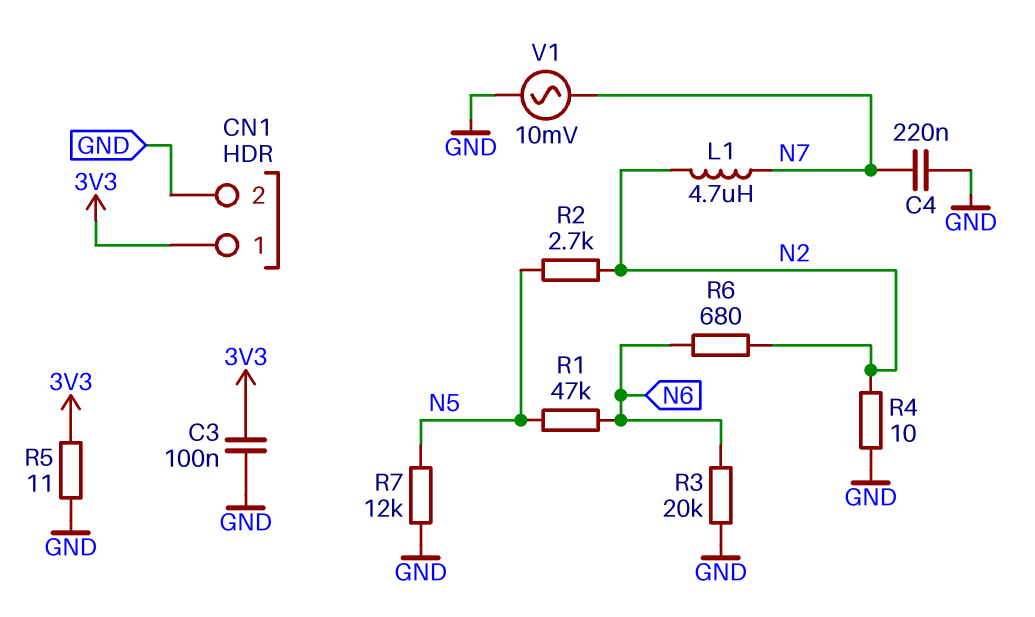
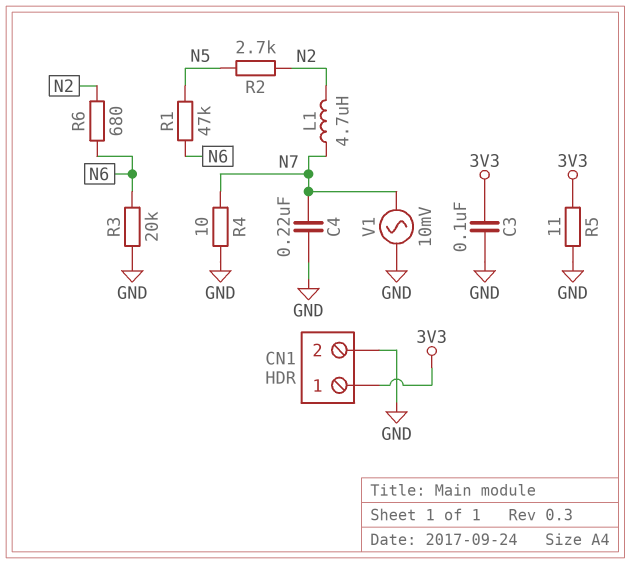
R4: 10 (GND, N2) -> 10 (GND, N7)
R7: 12k (GND, N5) -> none

